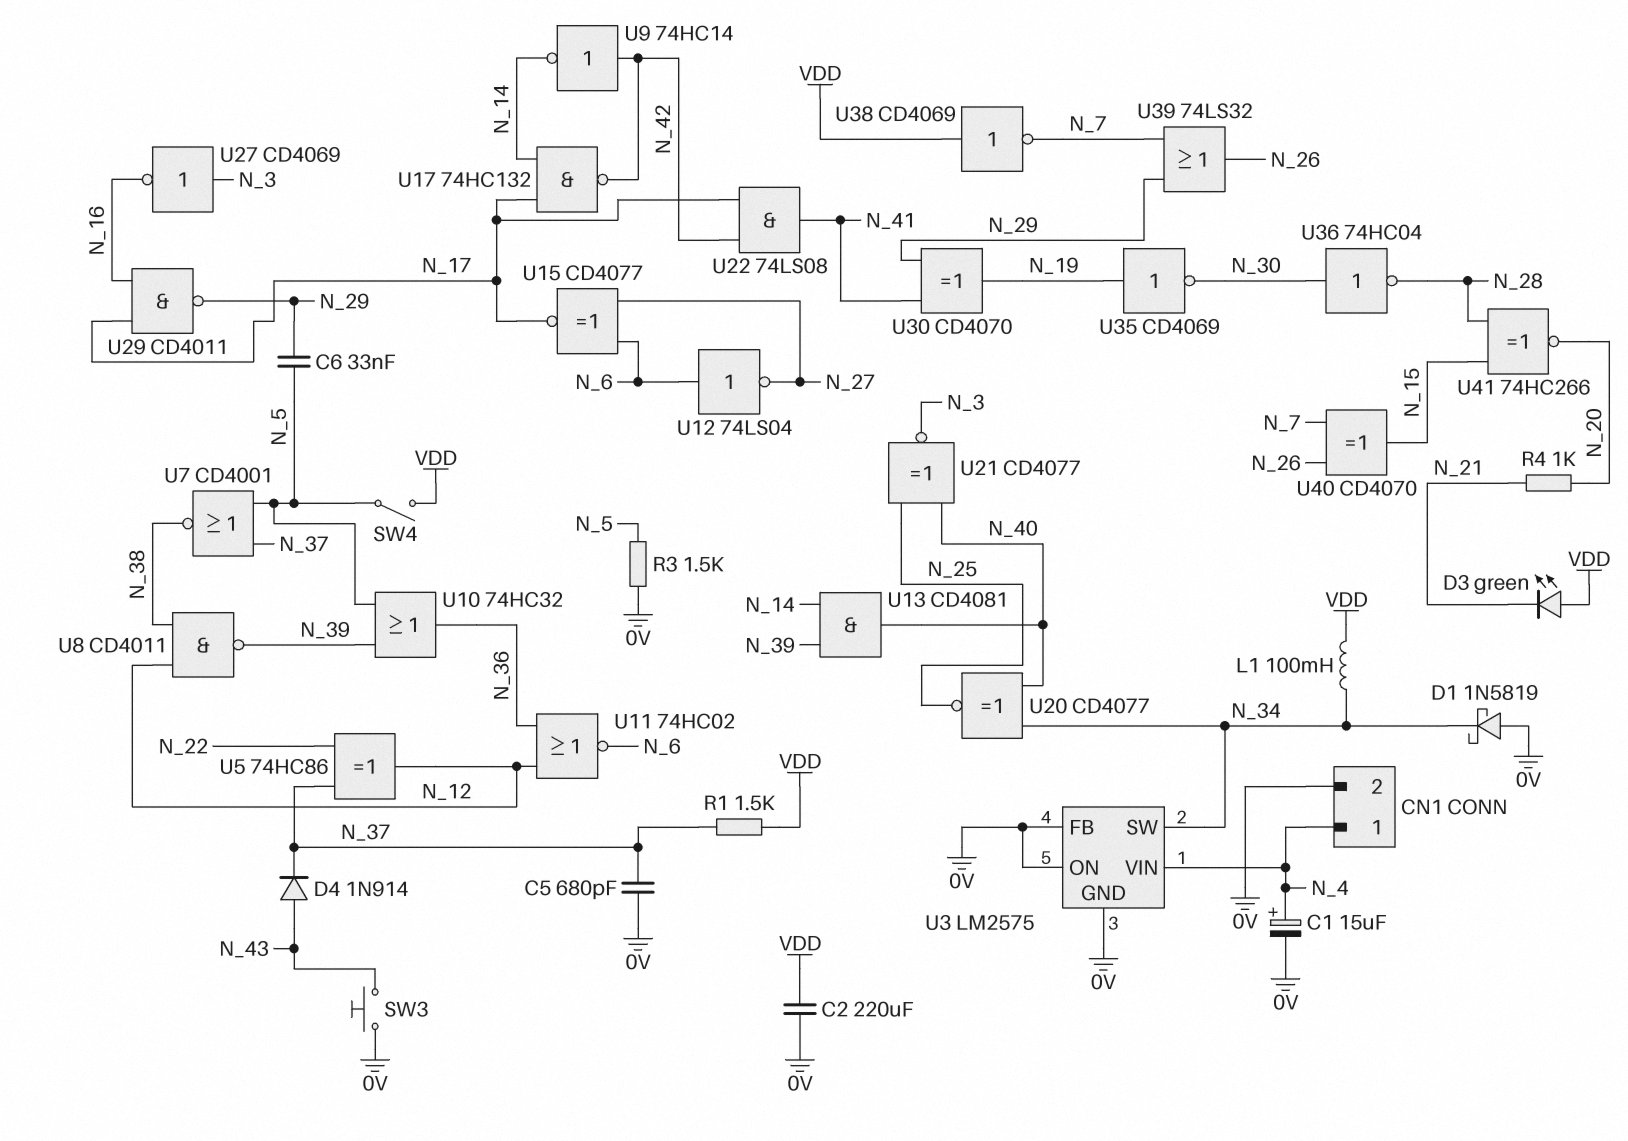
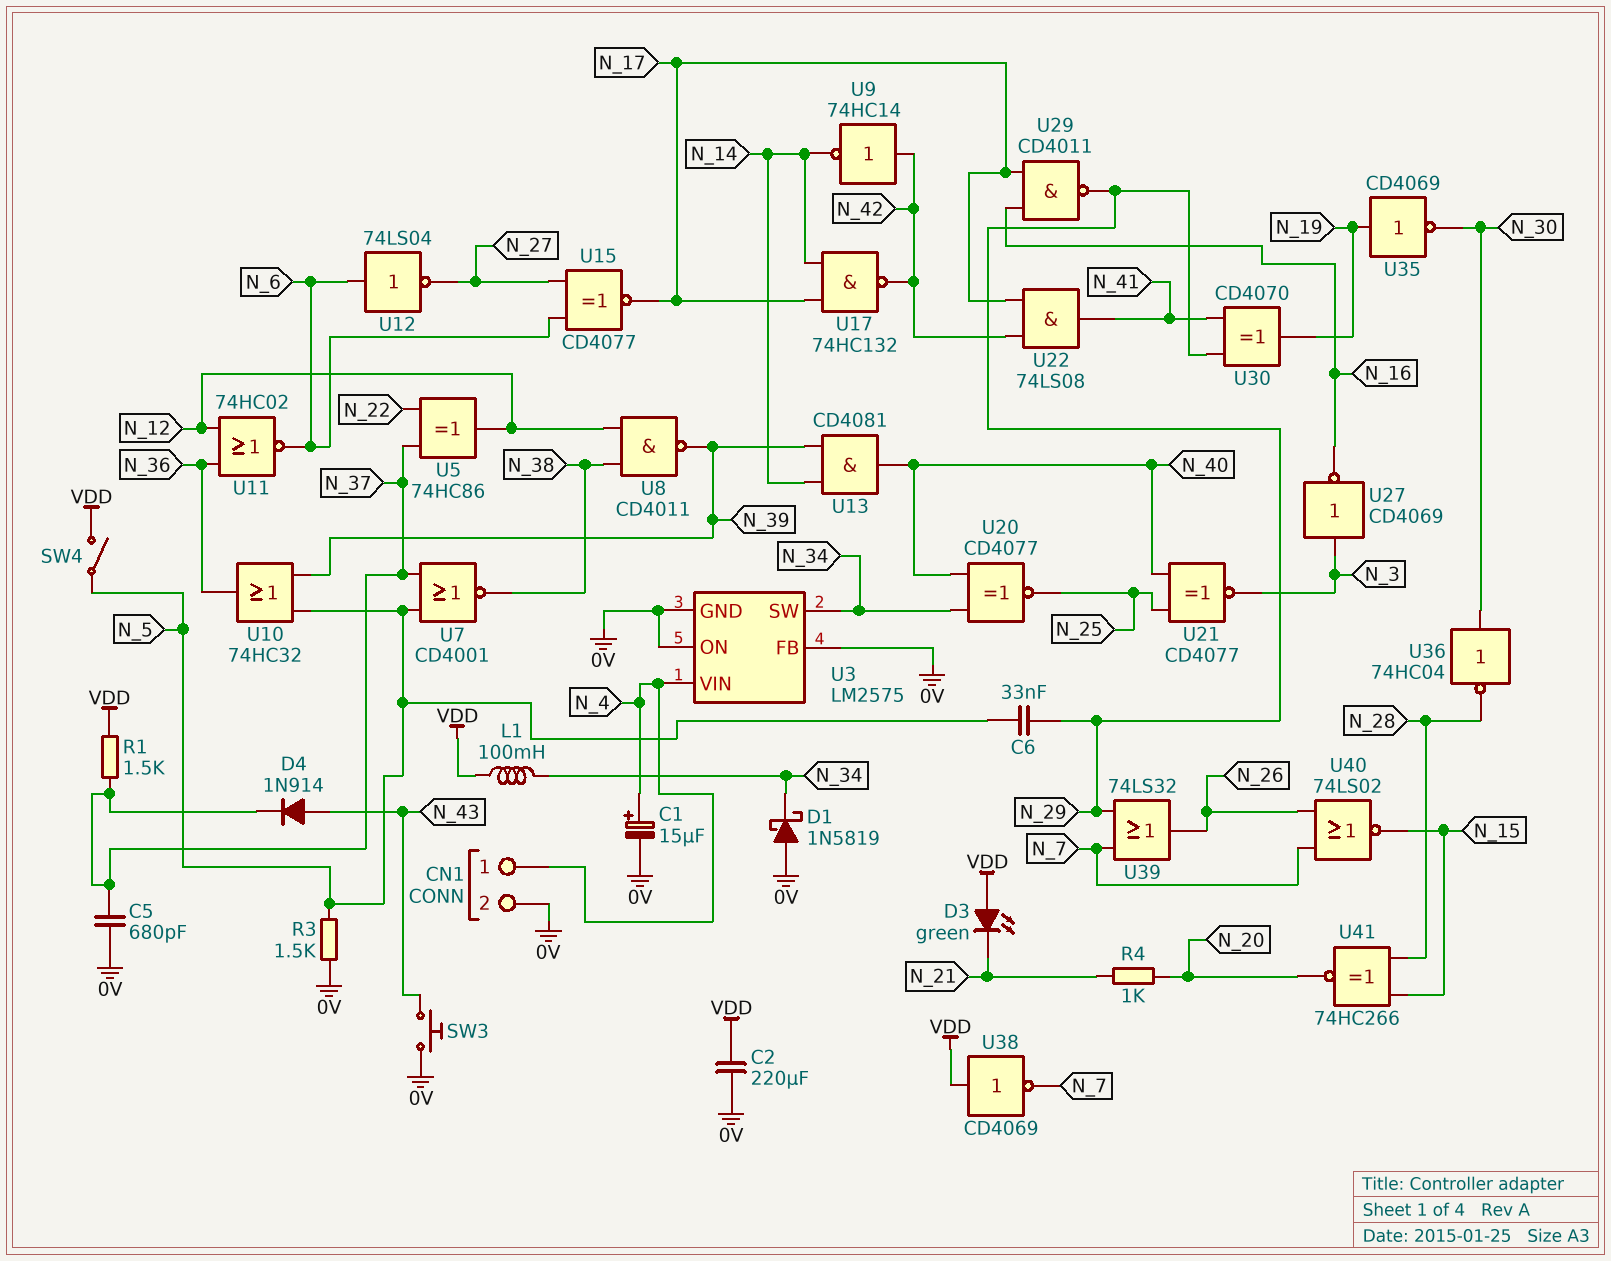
U40: XOR CD4070 (in N_7, in N_26, out N_15) -> NOR 74LS02 (in N_7, in N_26, out N_15)

